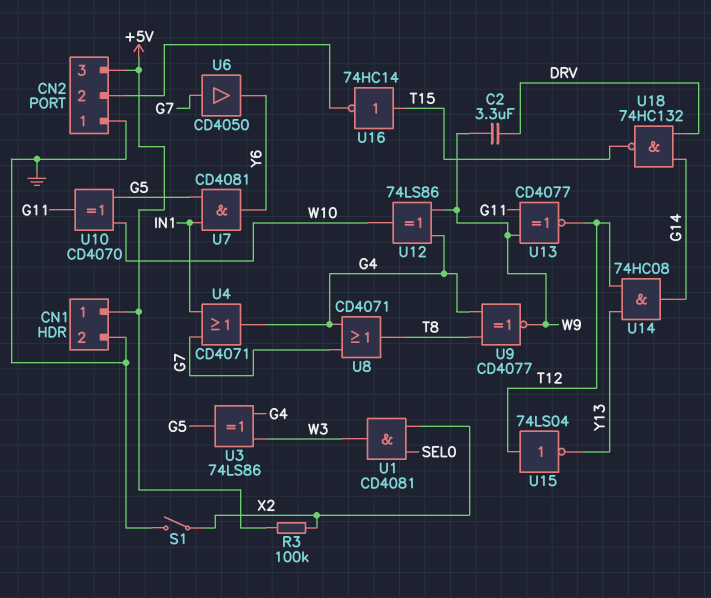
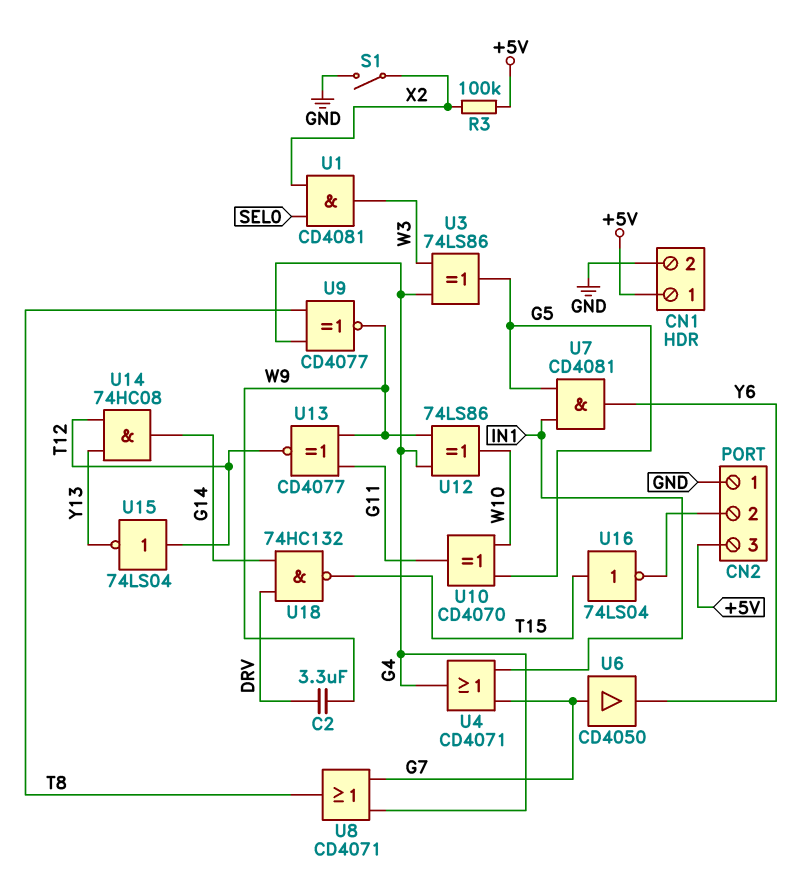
U16: NOT 74HC14 (in T15, out CN2/2) -> NOT 74LS04 (in T15, out CN2/2)

